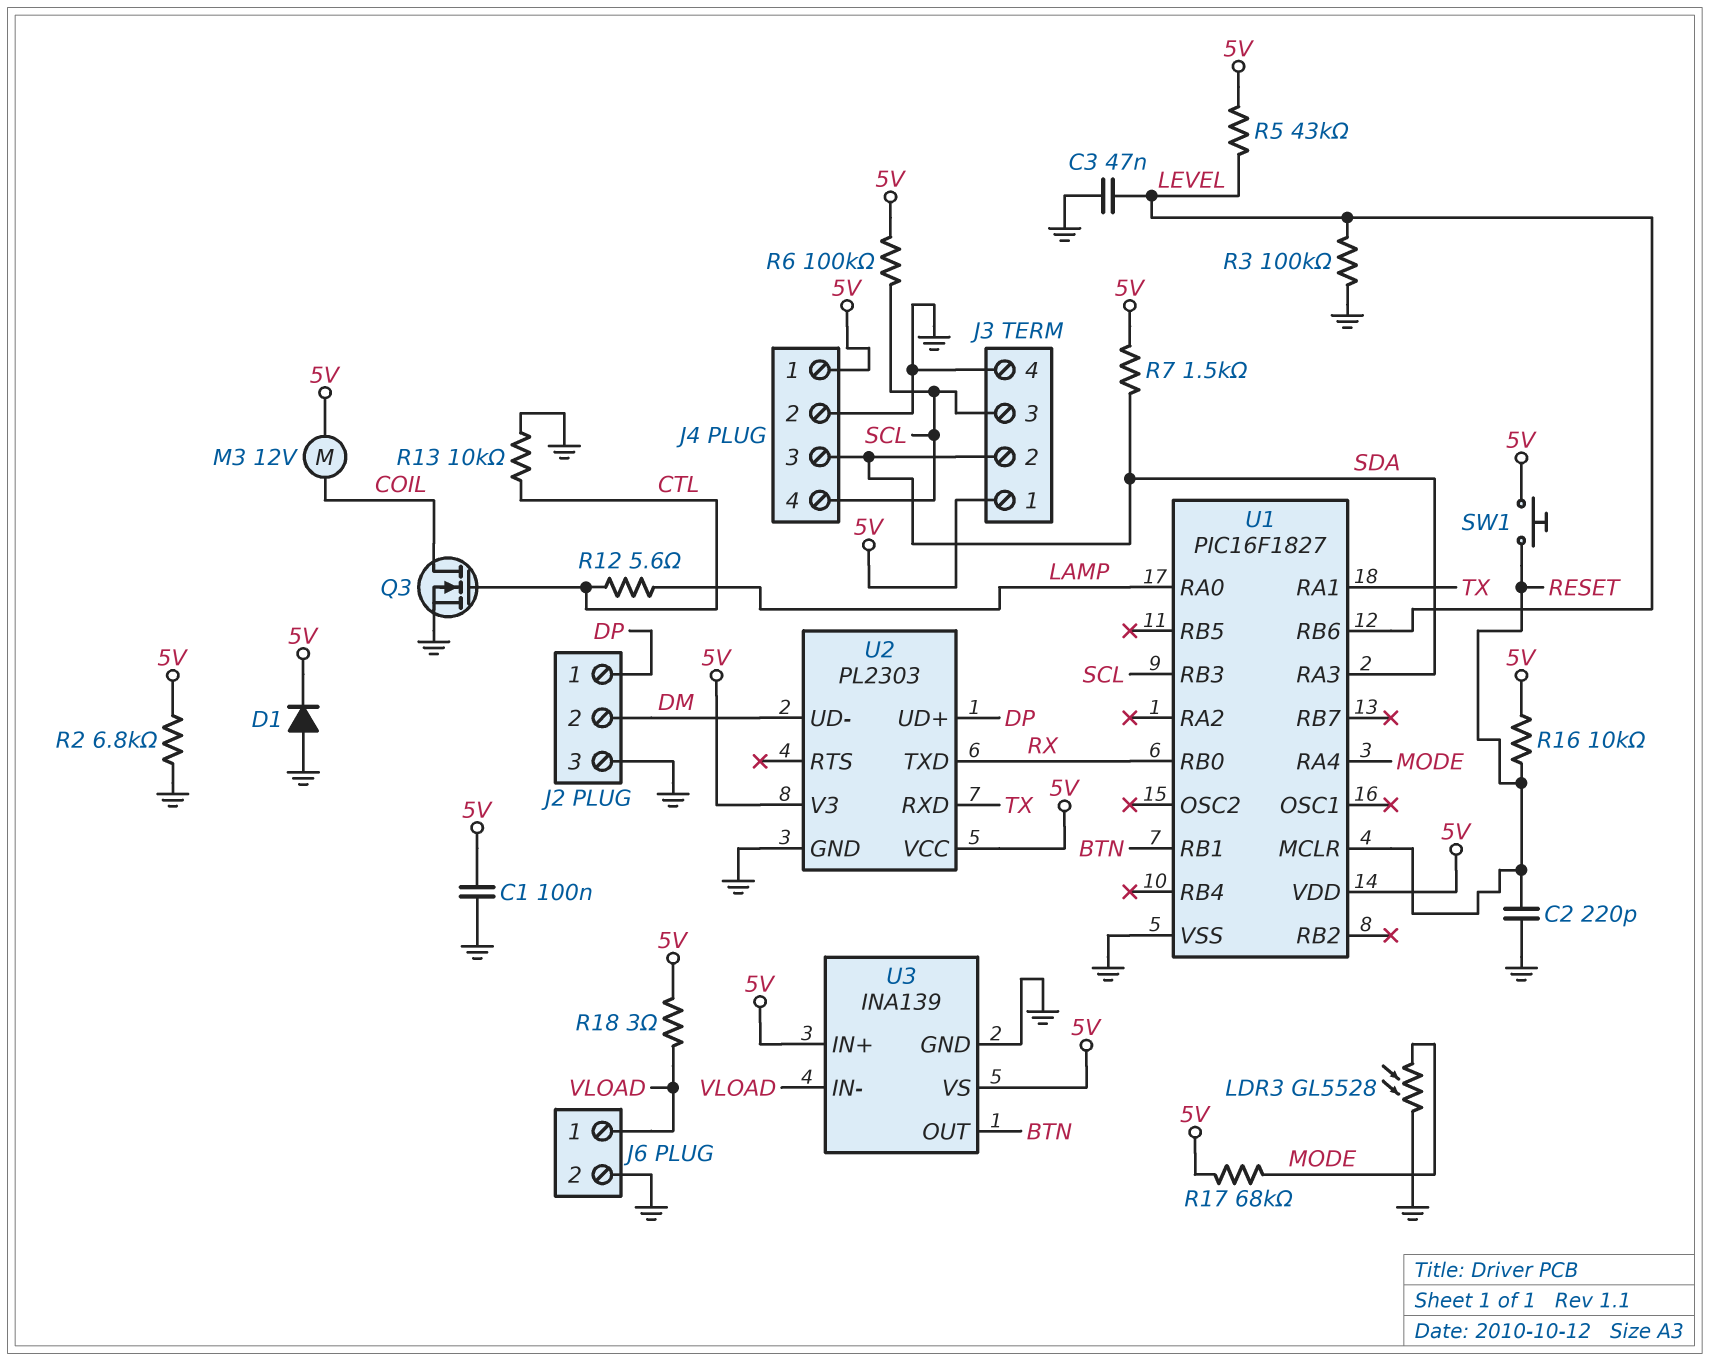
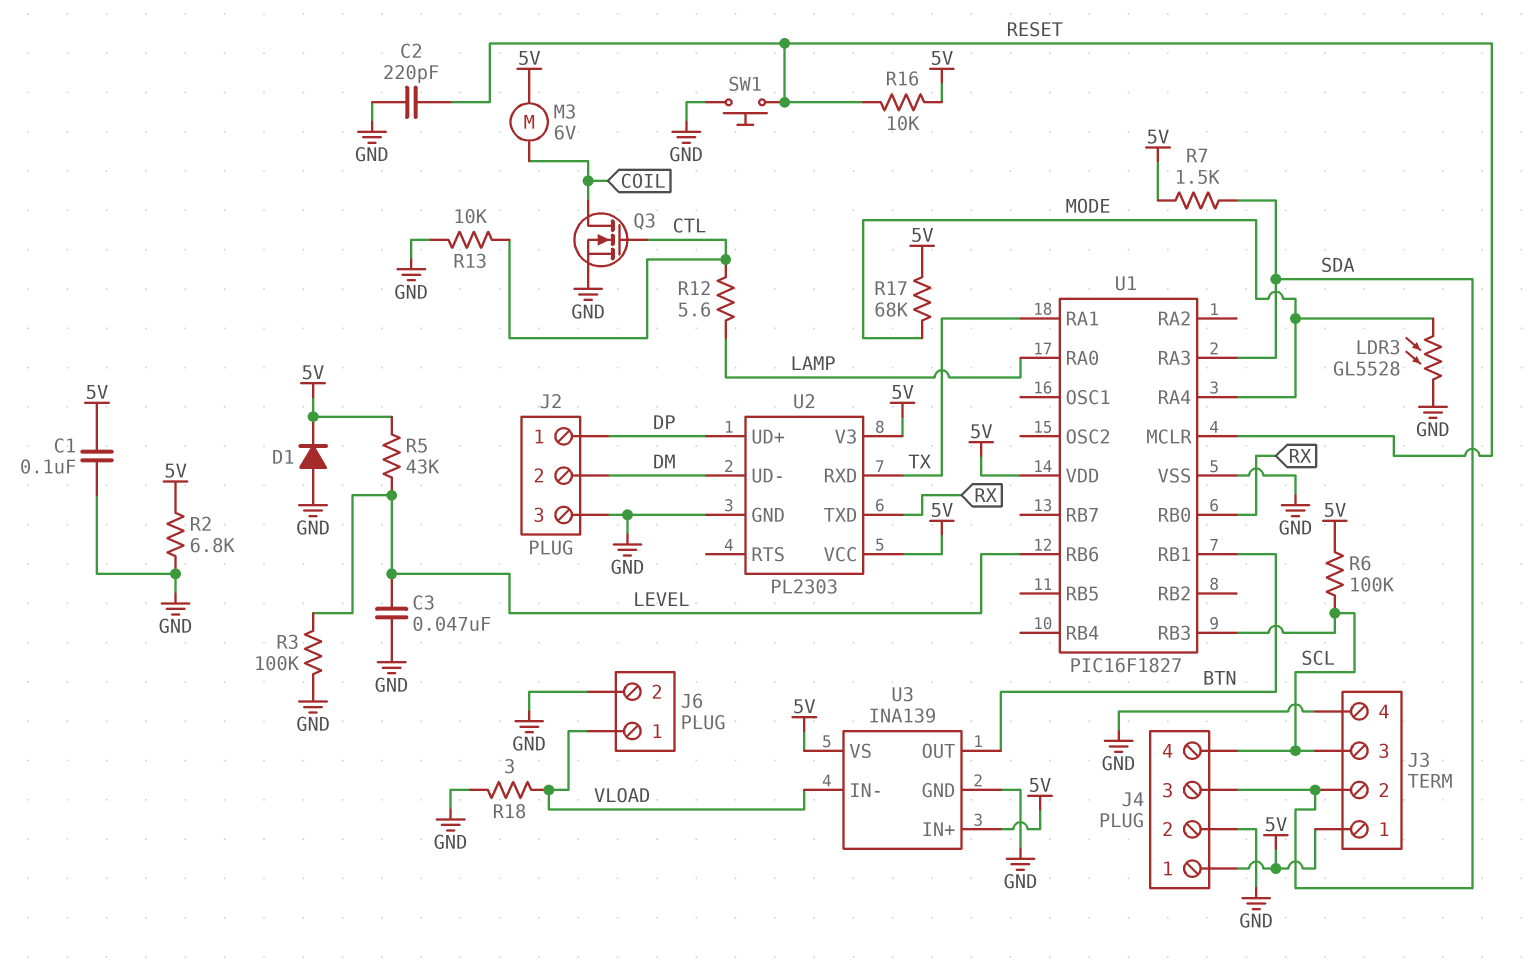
M3: motor 12V (5V, COIL) -> motor 6V (5V, COIL)
R18: 3 (5V, VLOAD) -> 3 (GND, VLOAD)
SW1: button (5V, RESET) -> button (GND, RESET)

